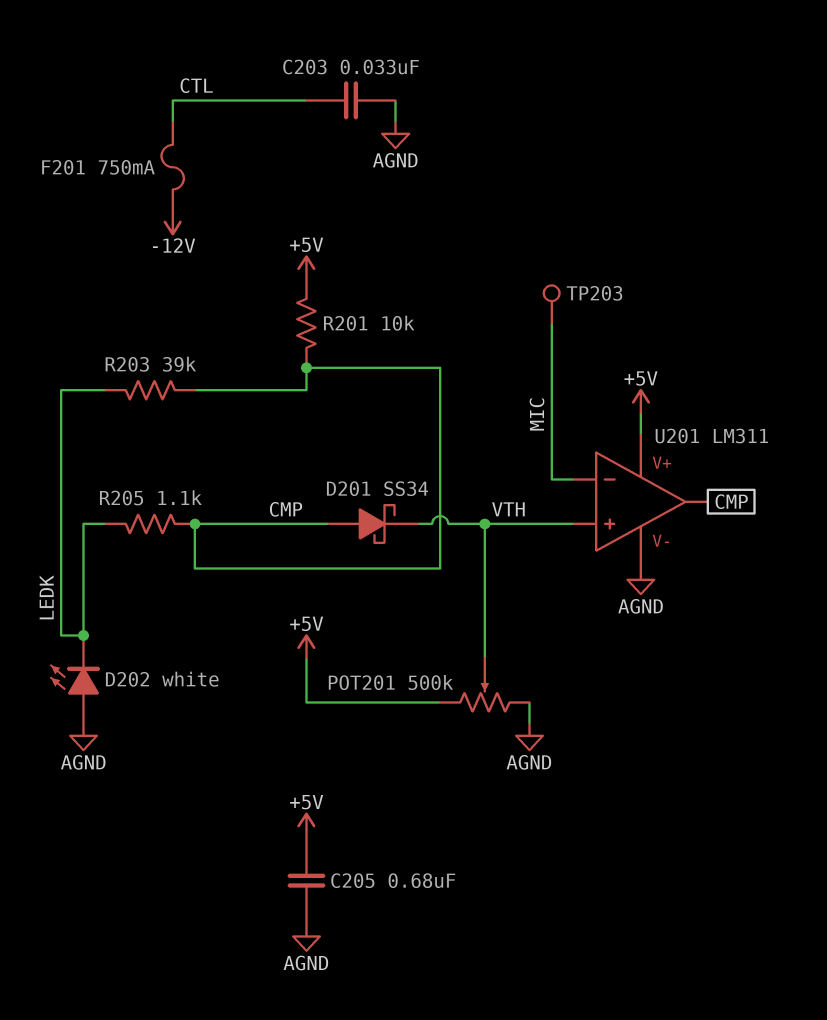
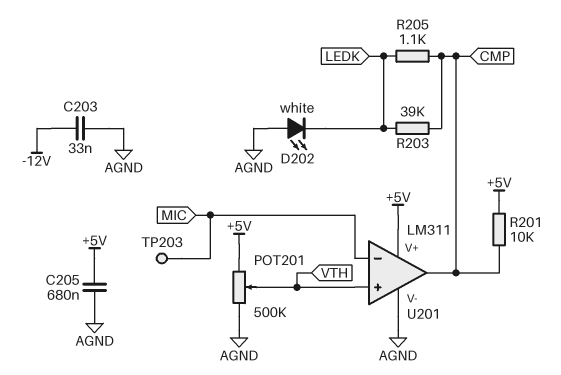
C203: 33nF (AGND, CTL) -> 33nF (-12V, AGND)
D201: schottky SS34 (A CMP, K VTH) -> none
F201: 750mA (-12V, CTL) -> none

